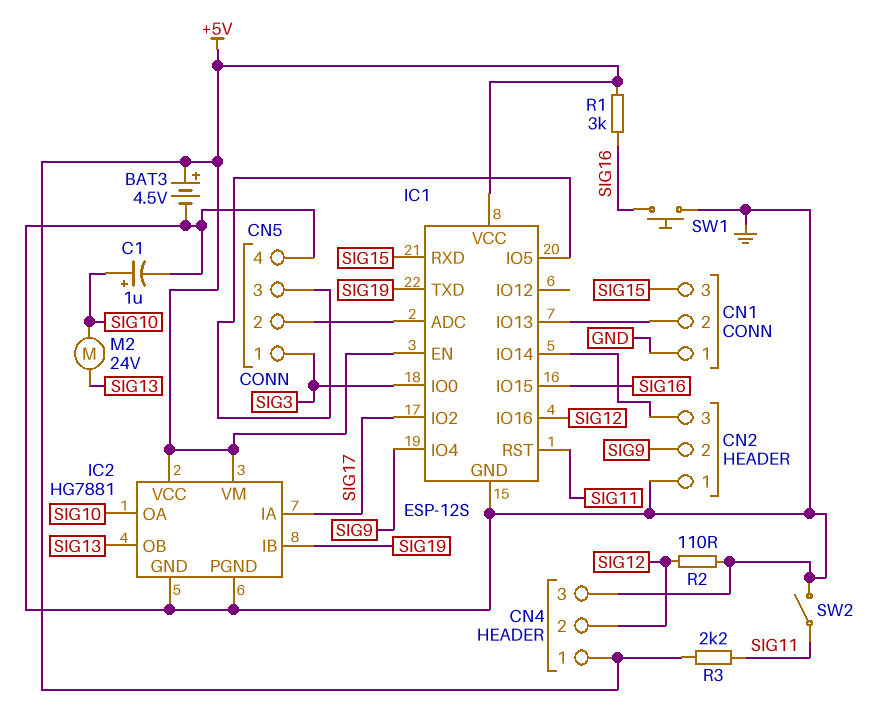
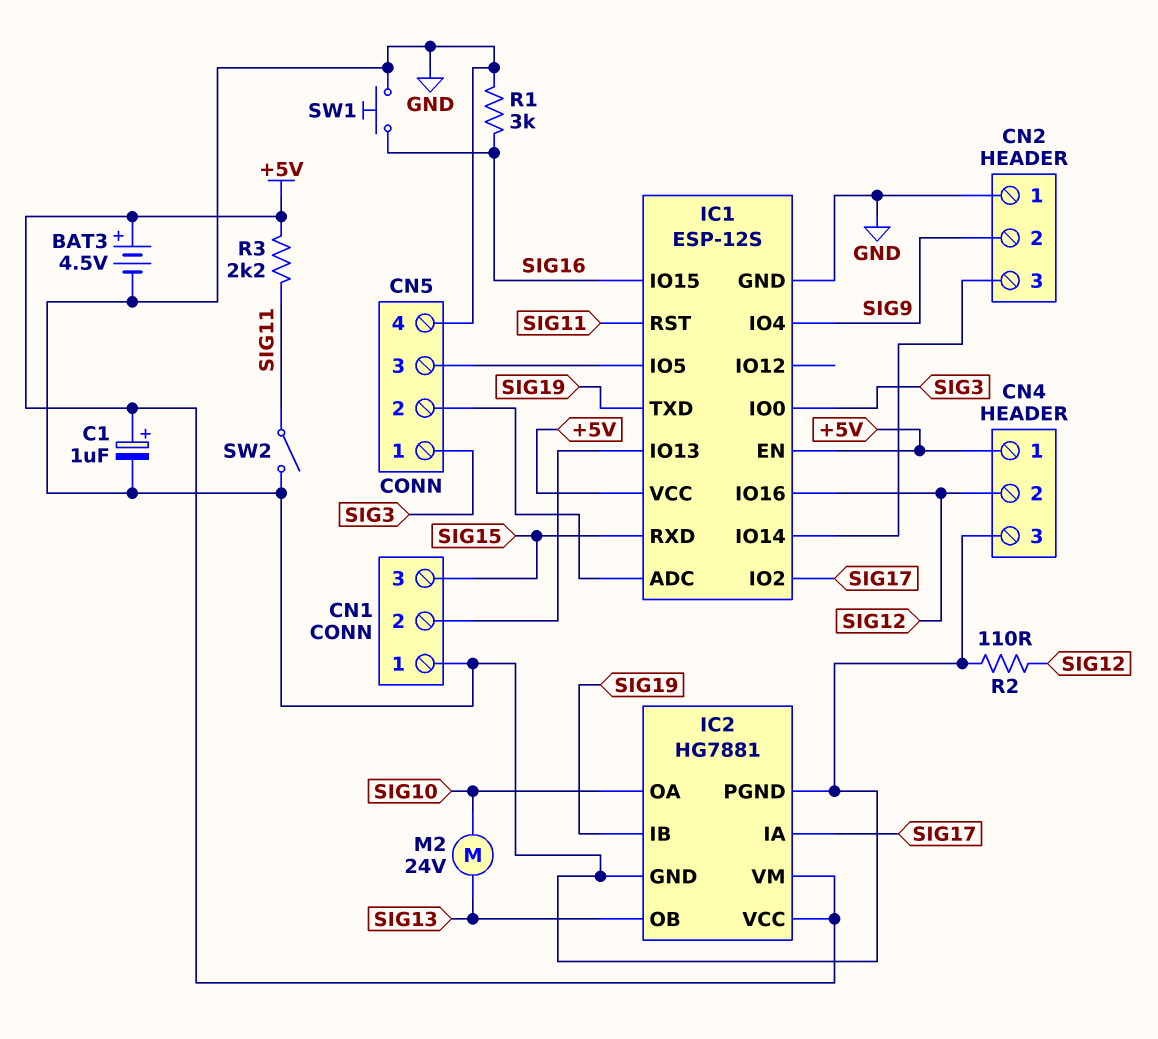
C1: 1uF (plus SIG10, minus GND) -> 1uF (plus +5V, minus GND)
R1: 3k (+5V, SIG16) -> 3k (GND, SIG16)

